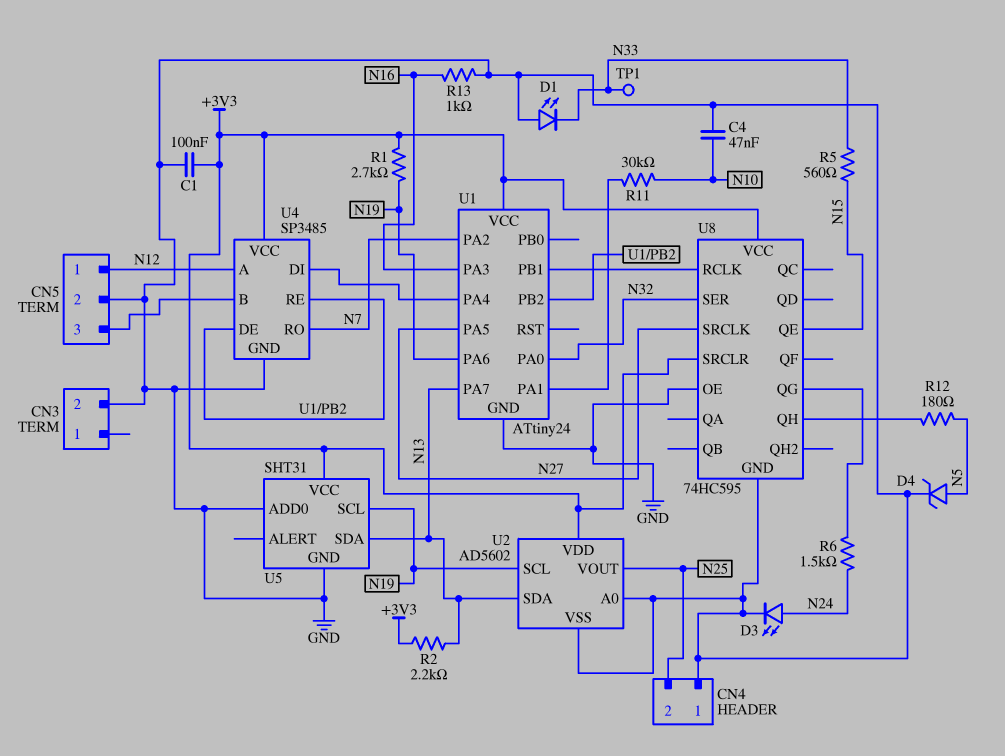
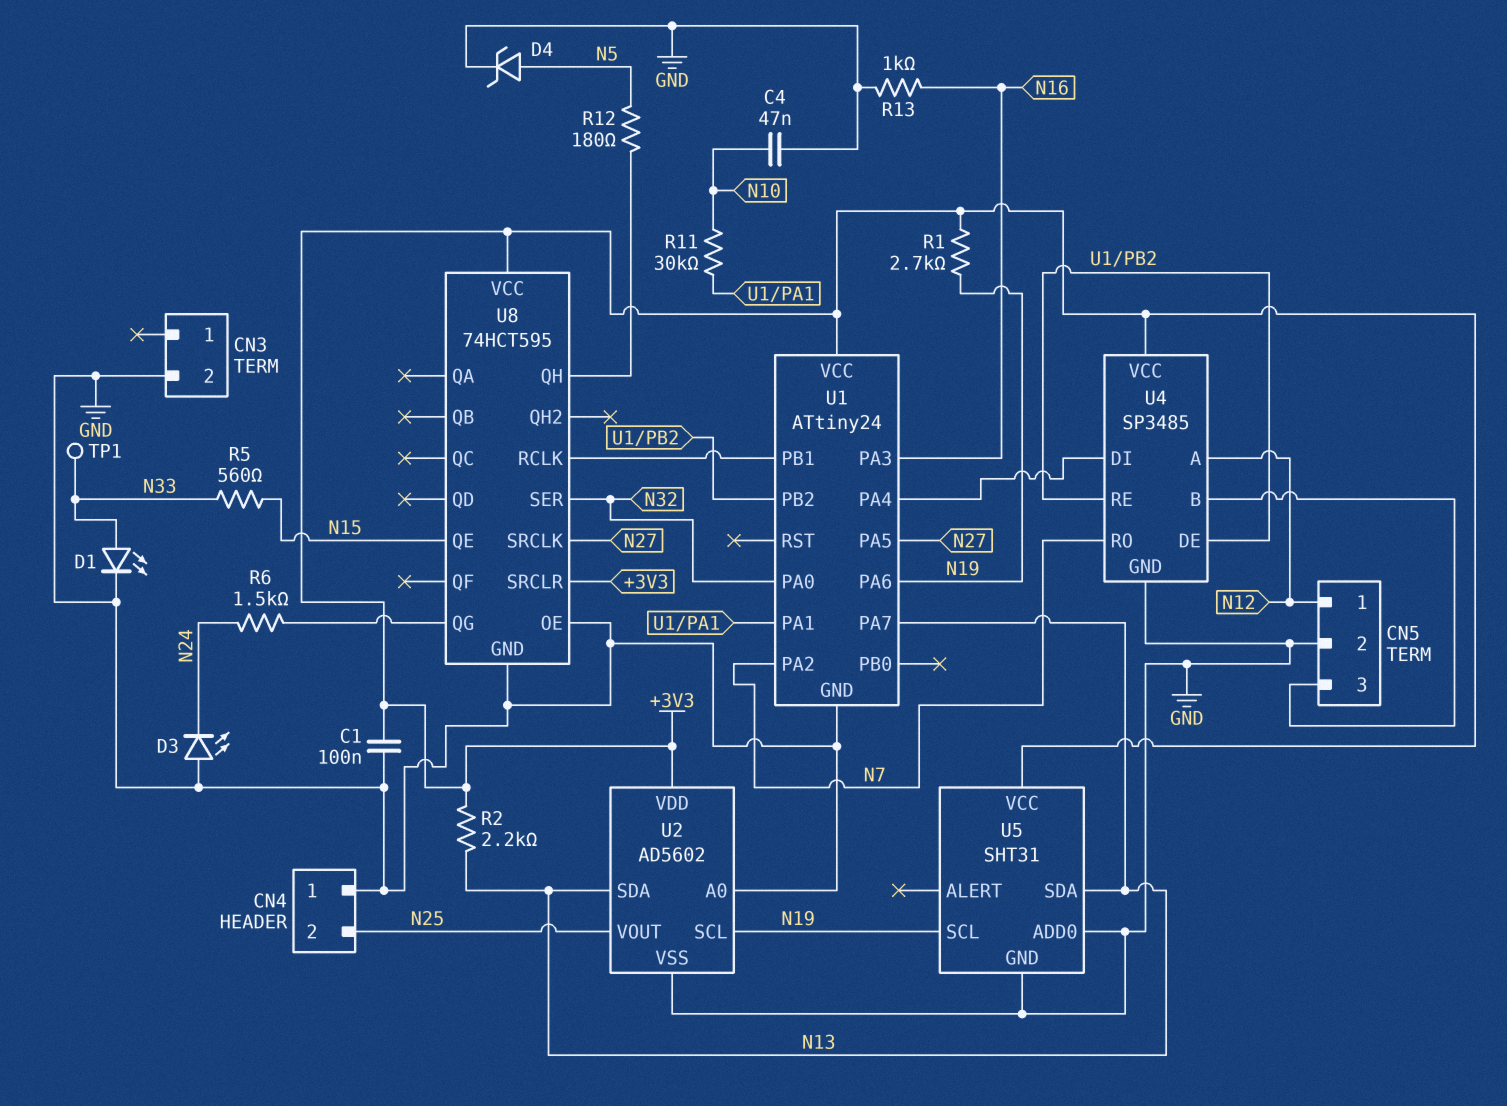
D1: LED (A GND, K N33) -> LED (A N33, K GND)
D3: LED (A N24, K GND) -> LED (A GND, K N24)
U8: 74HC595 -> 74HCT595

